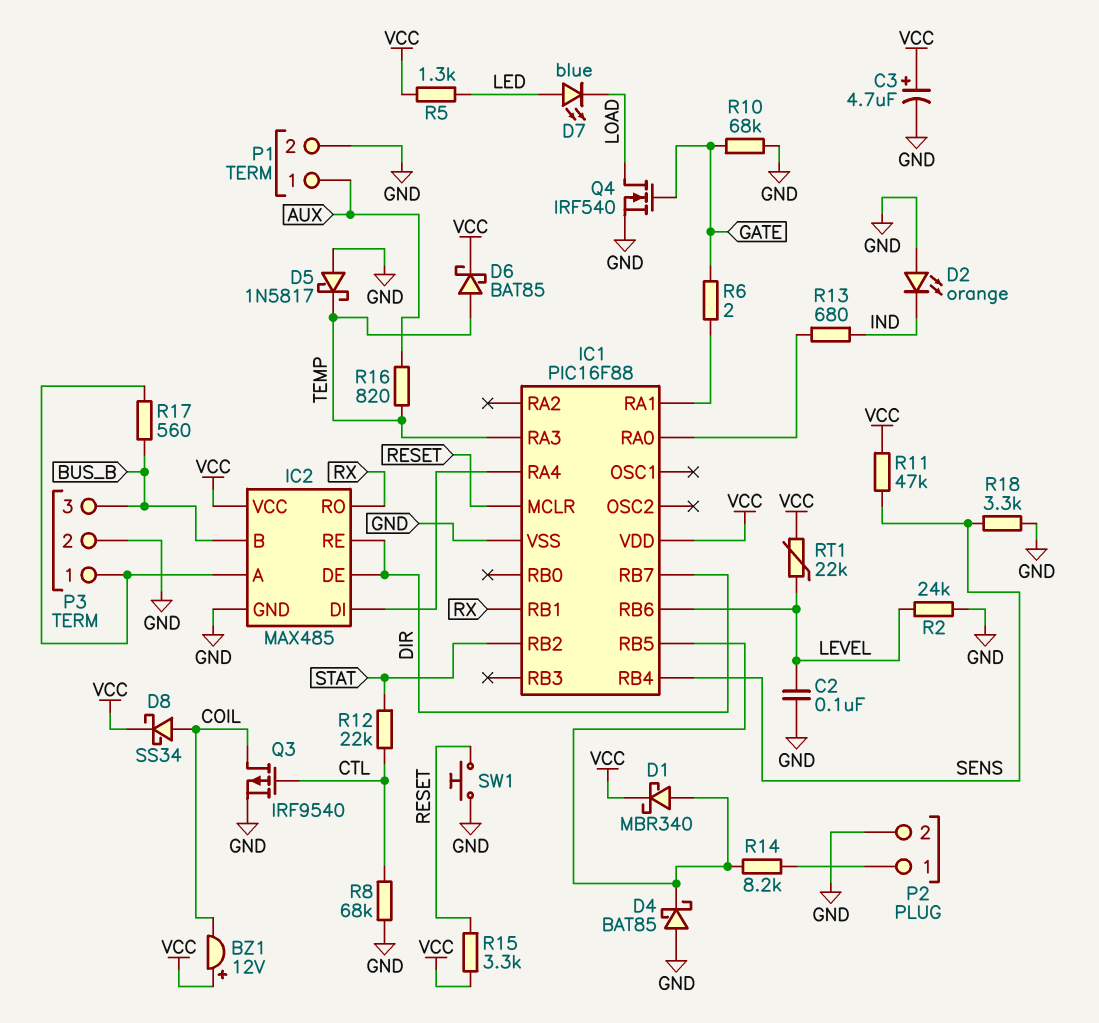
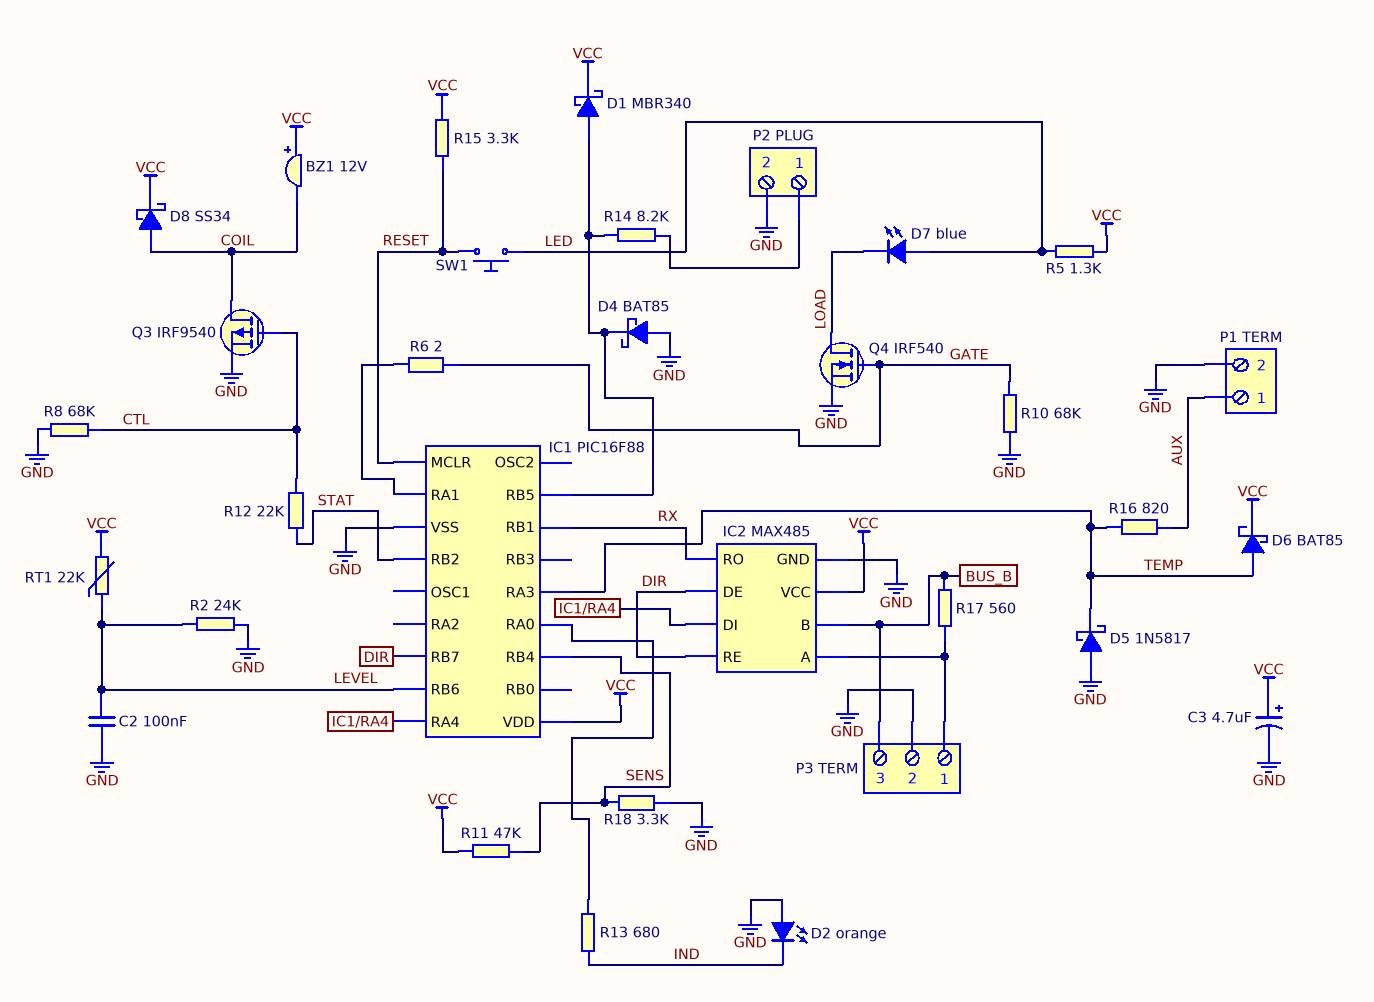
SW1: button (GND, RESET) -> button (LED, RESET)

